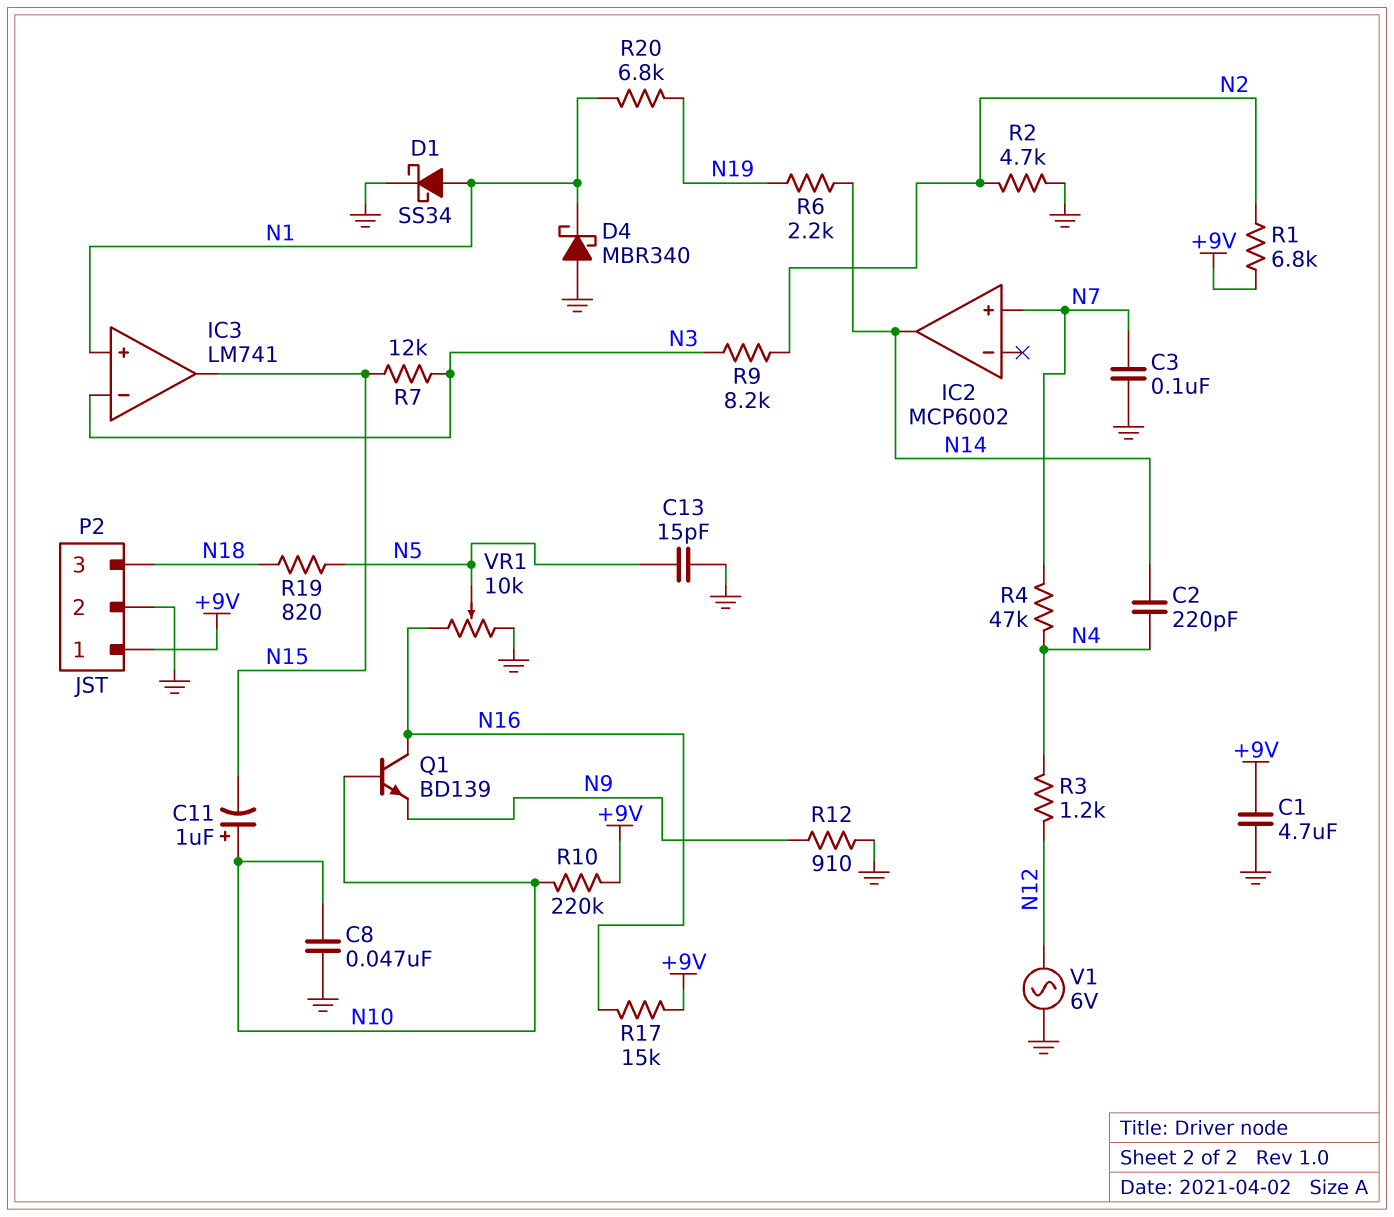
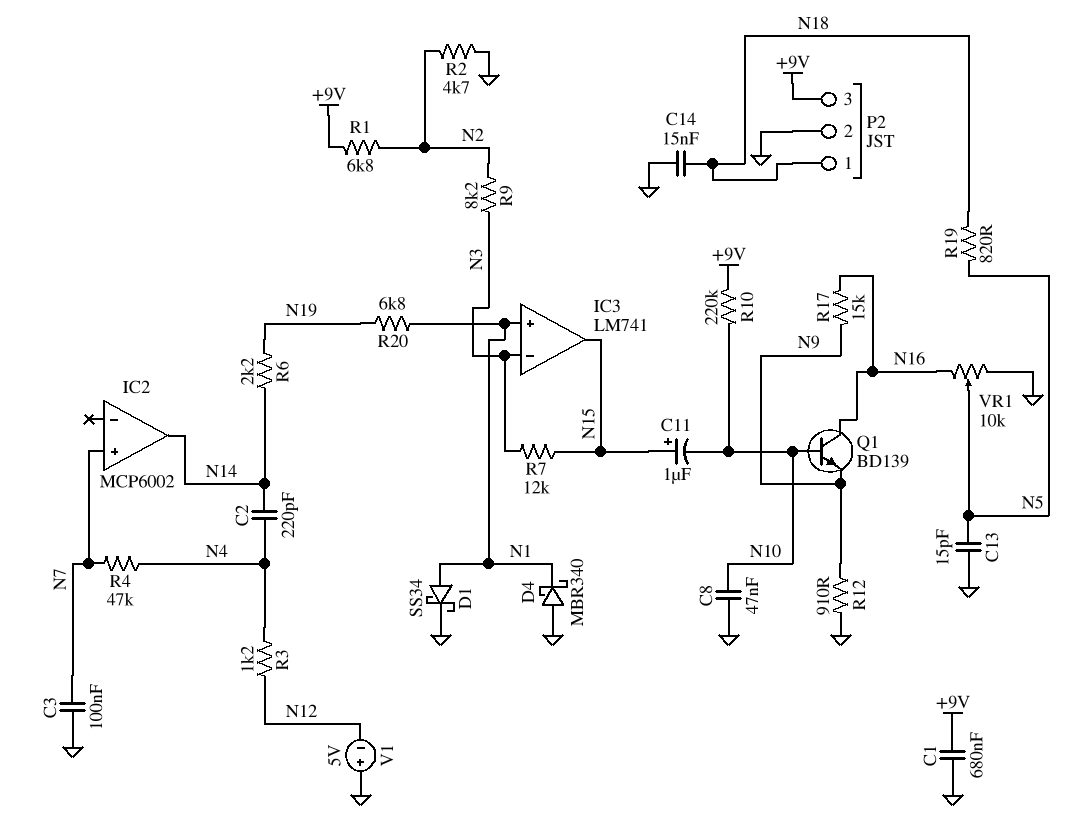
C1: 4.7uF (+9V, GND) -> 680nF (+9V, GND)
C11: 1uF (plus N10, minus N15) -> 1uF (plus N15, minus N10)
C14: none -> 15nF (GND, N18)
P2 pin 1: +9V -> N18
P2 pin 3: N18 -> +9V
R17: 15k (+9V, N16) -> 15k (N9, N16)
V1: AC 6V (GND, N12) -> 5V (plus GND, minus N12)

